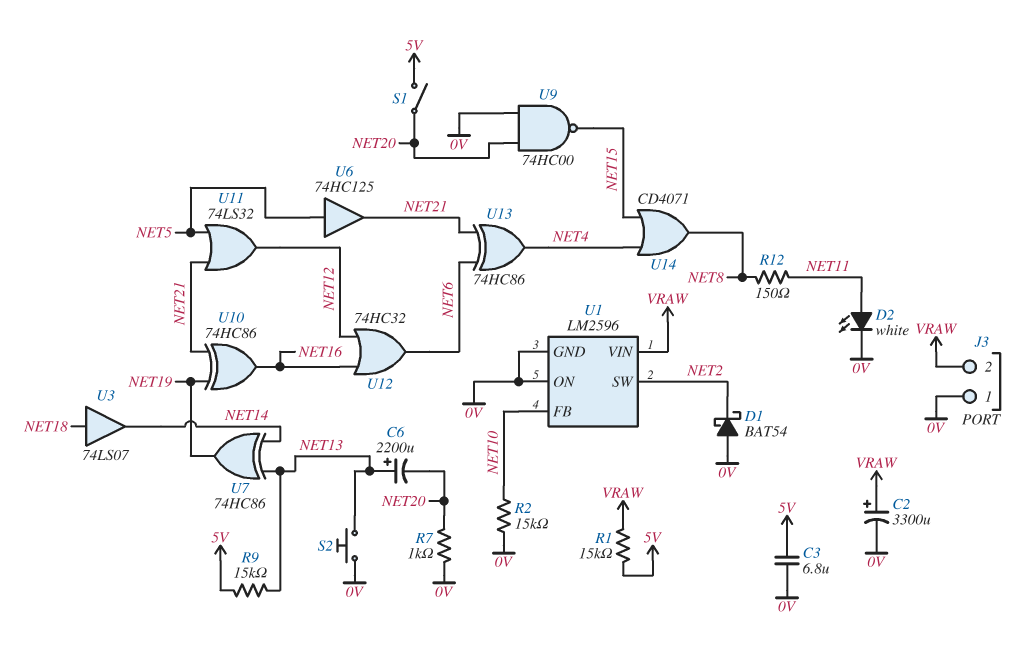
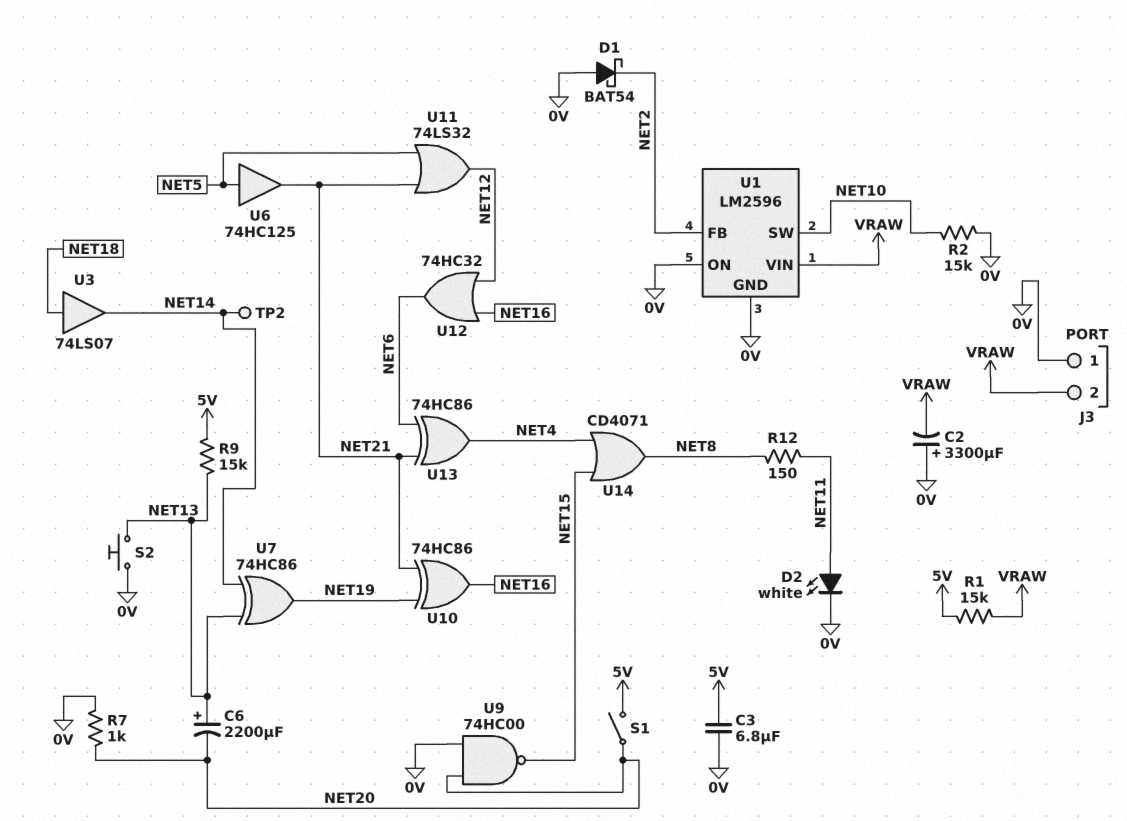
C2: 3300uF (plus VRAW, minus 0V) -> 3300uF (plus 0V, minus VRAW)
TP2: none -> test point (NET14)
U1 pin FB: NET10 -> NET2
U1 pin SW: NET2 -> NET10

